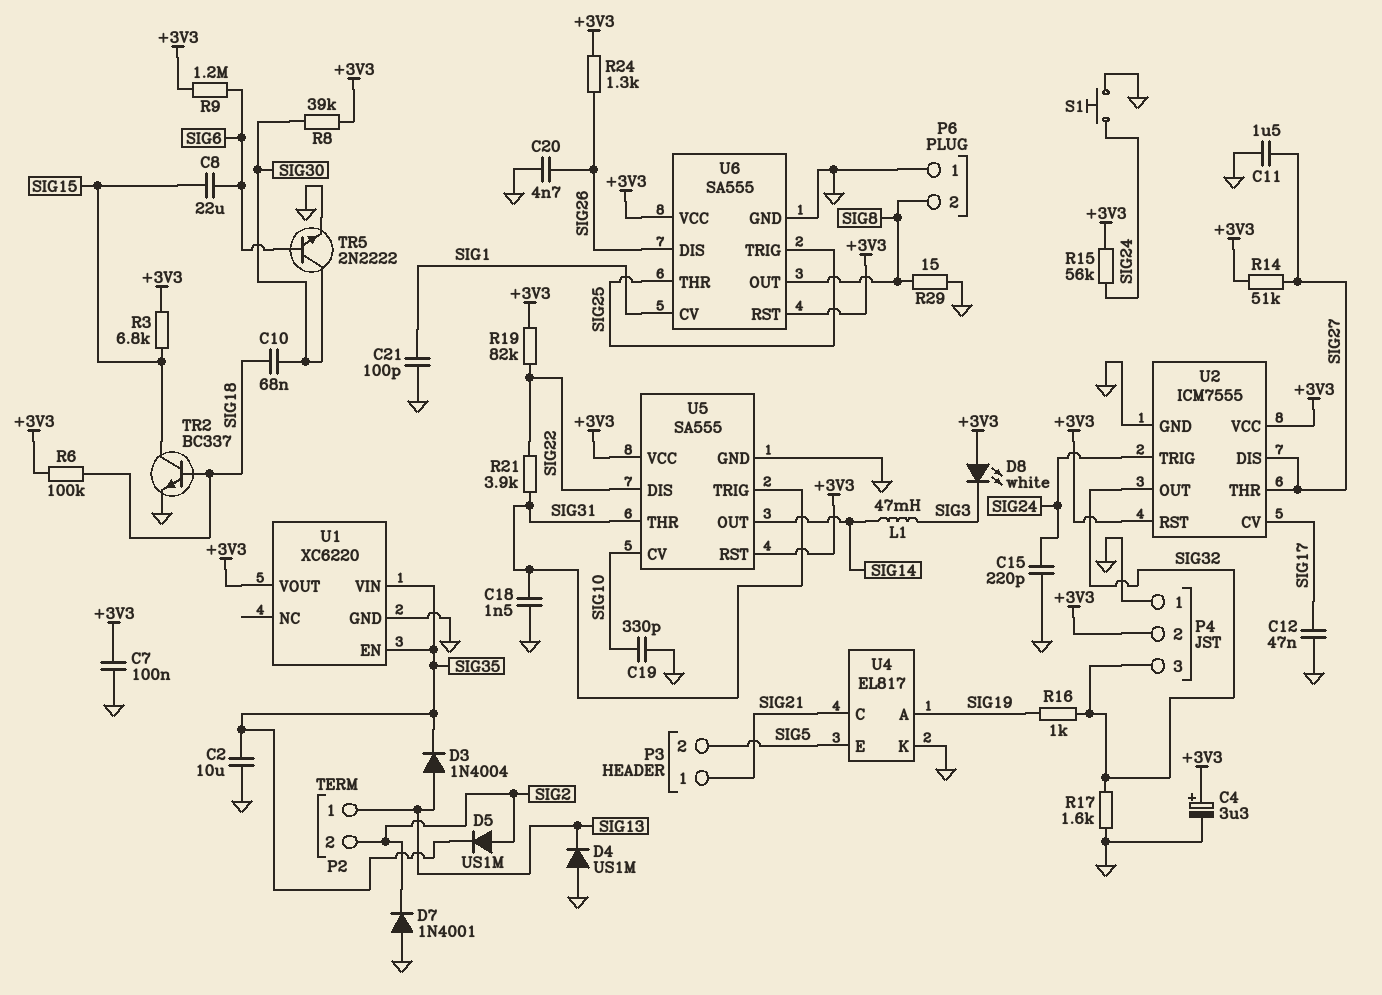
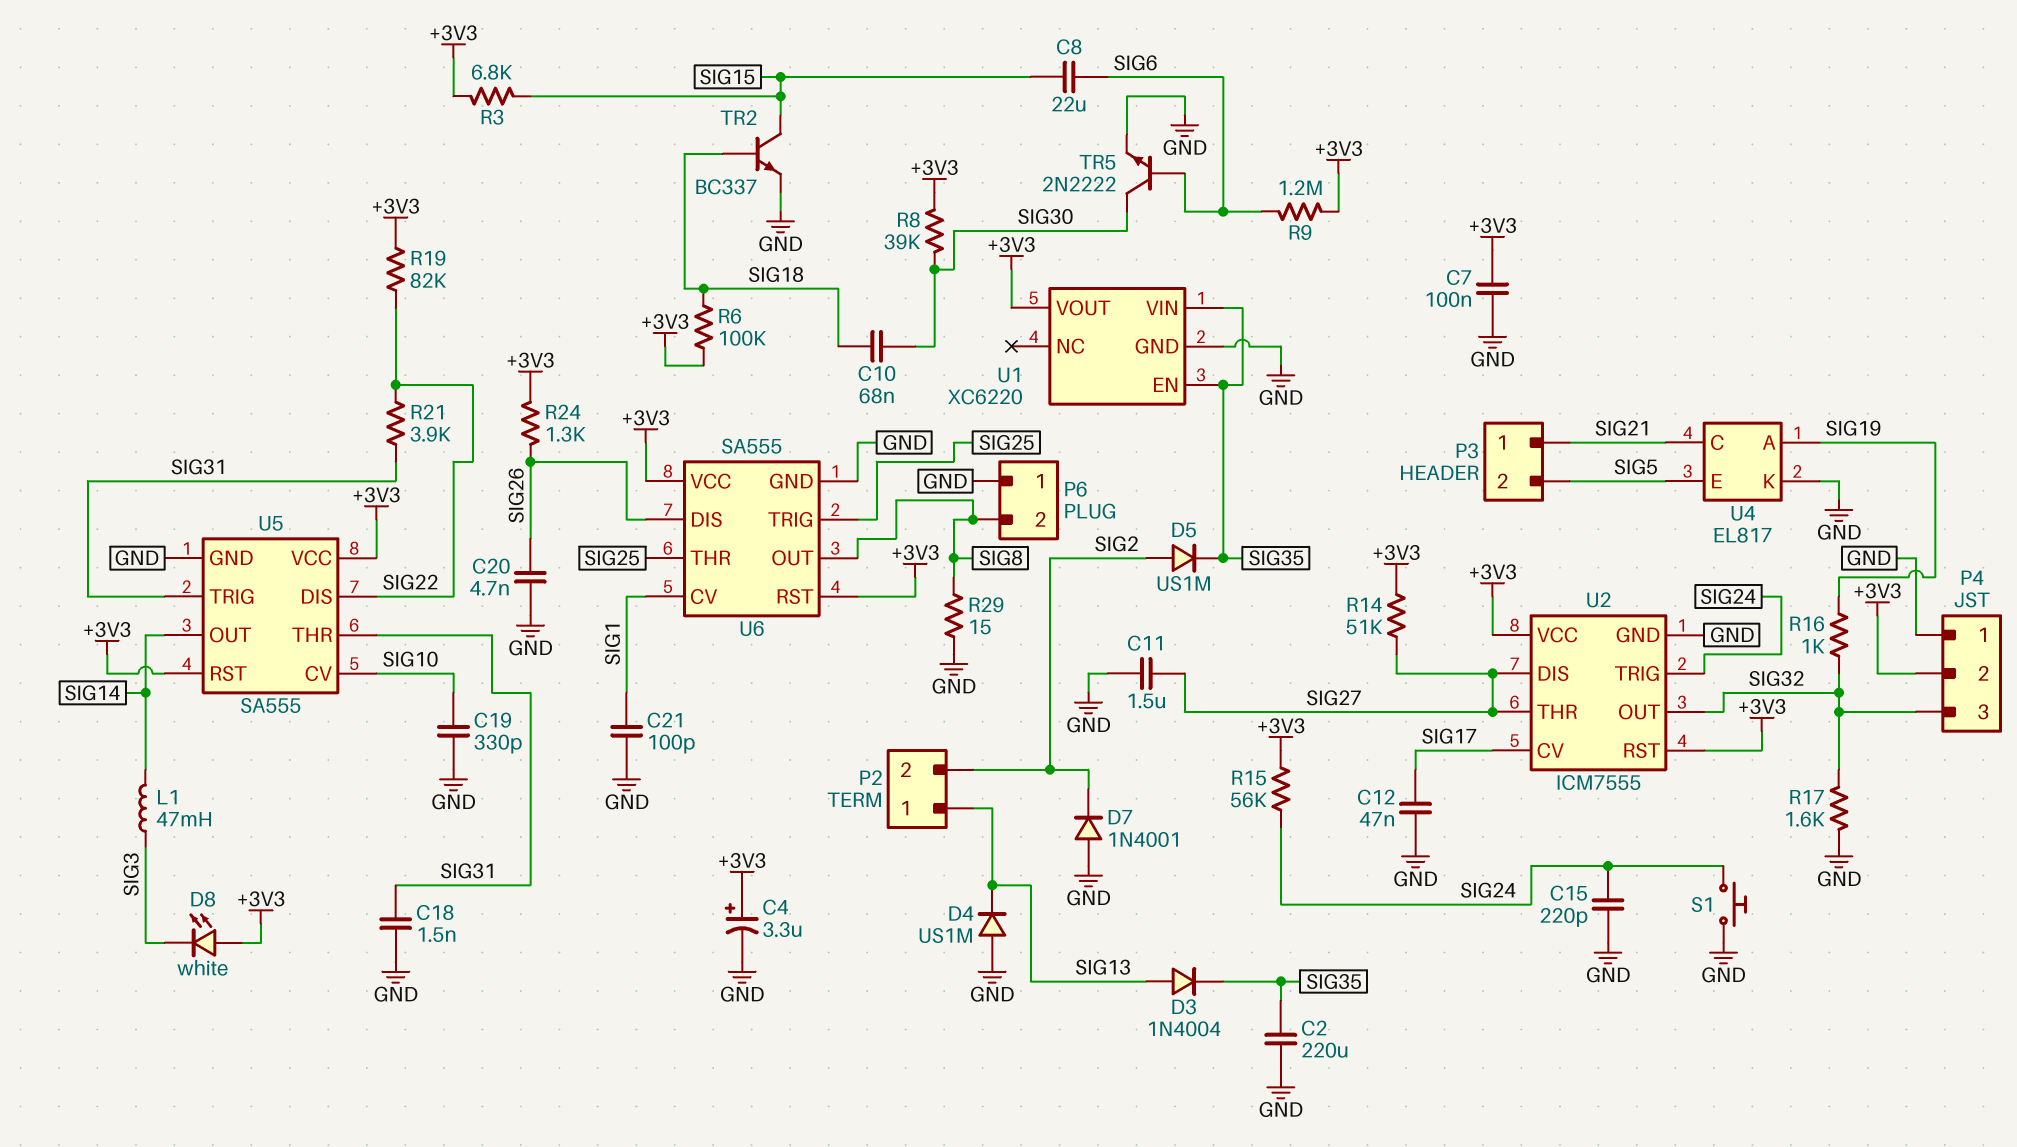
C2: 10uF (GND, SIG35) -> 220uF (GND, SIG35)

